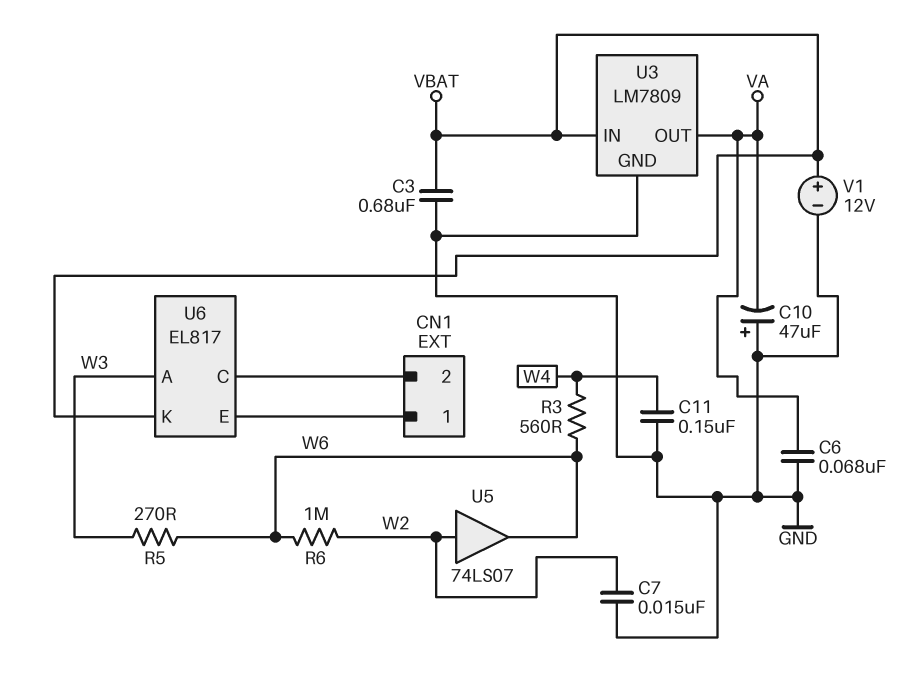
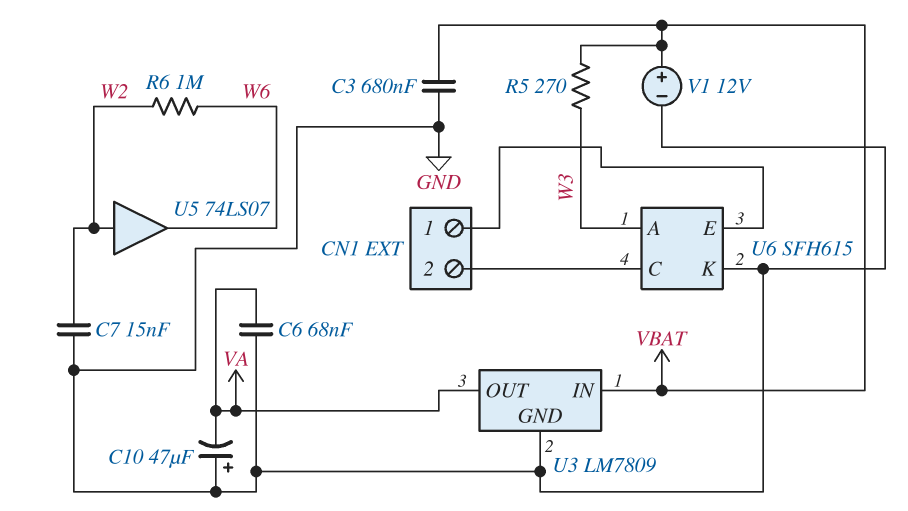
C11: 150nF (GND, W4) -> none
R3: 560 (W4, W6) -> none
R5: 270 (W3, W6) -> 270 (VBAT, W3)
U6: EL817 -> SFH615
U6 pin K: VBAT -> GND

